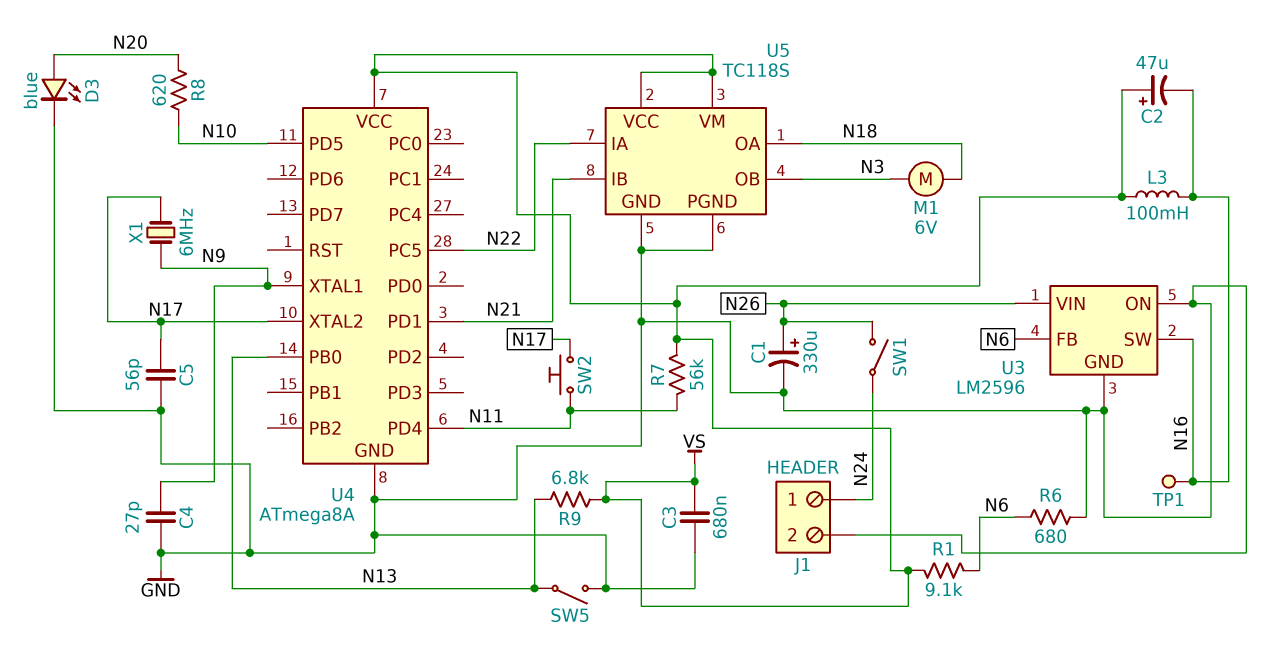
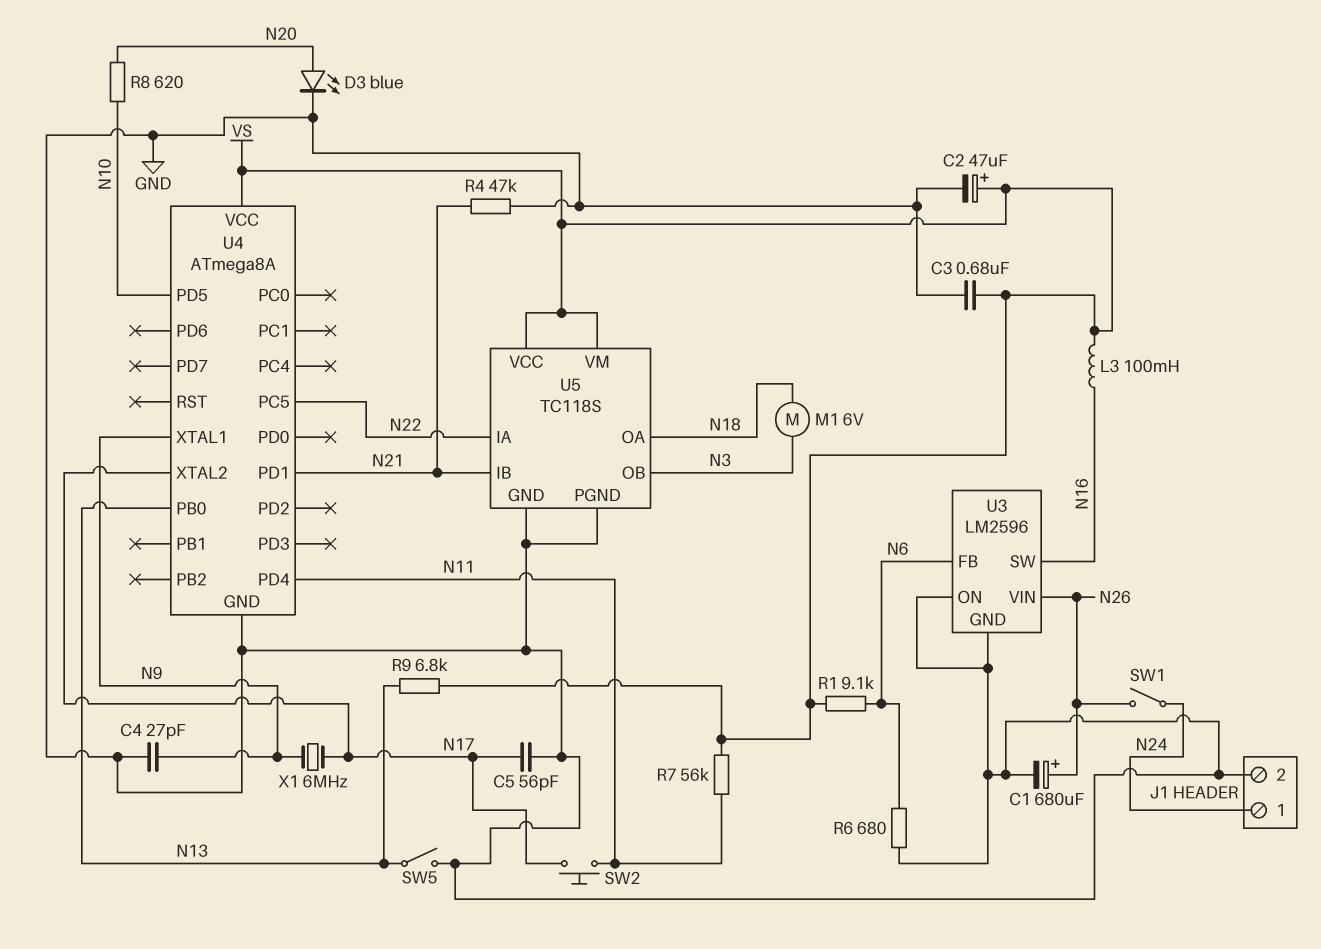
C1: 330uF (plus N26, minus GND) -> 680uF (plus N26, minus GND)
C2: 47uF (plus VS, minus N16) -> 47uF (plus VS, minus GND)
R4: none -> 47k (GND, N21)
TP1: test point (N16) -> none

